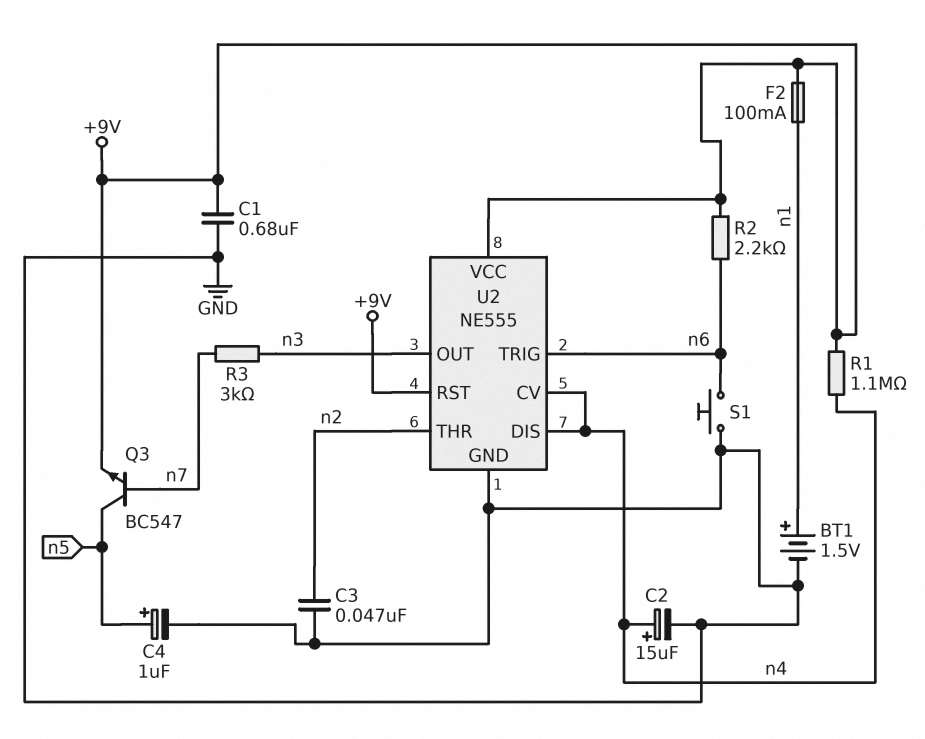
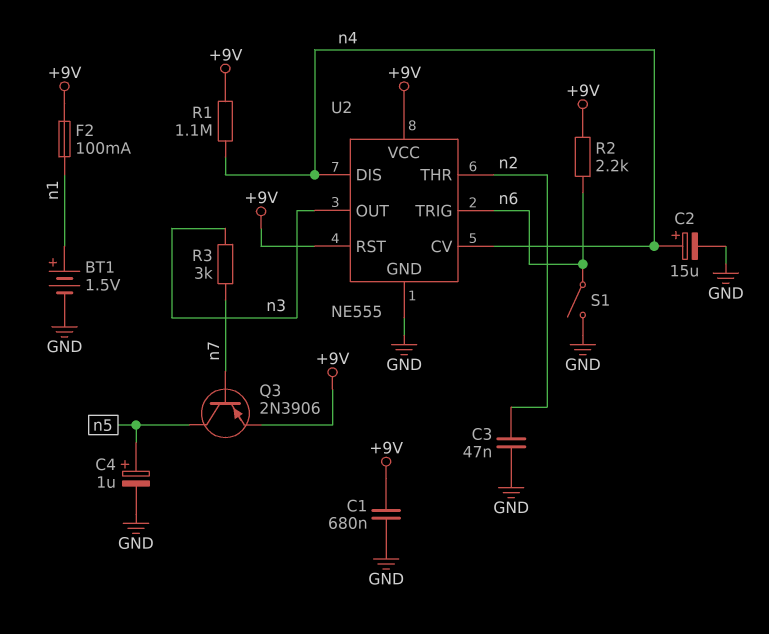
Q3: NPN BC547 (B n7, C n5, E +9V) -> PNP 2N3906 (B n7, C n5, E +9V)
S1: button (GND, n6) -> switch (GND, n6)

